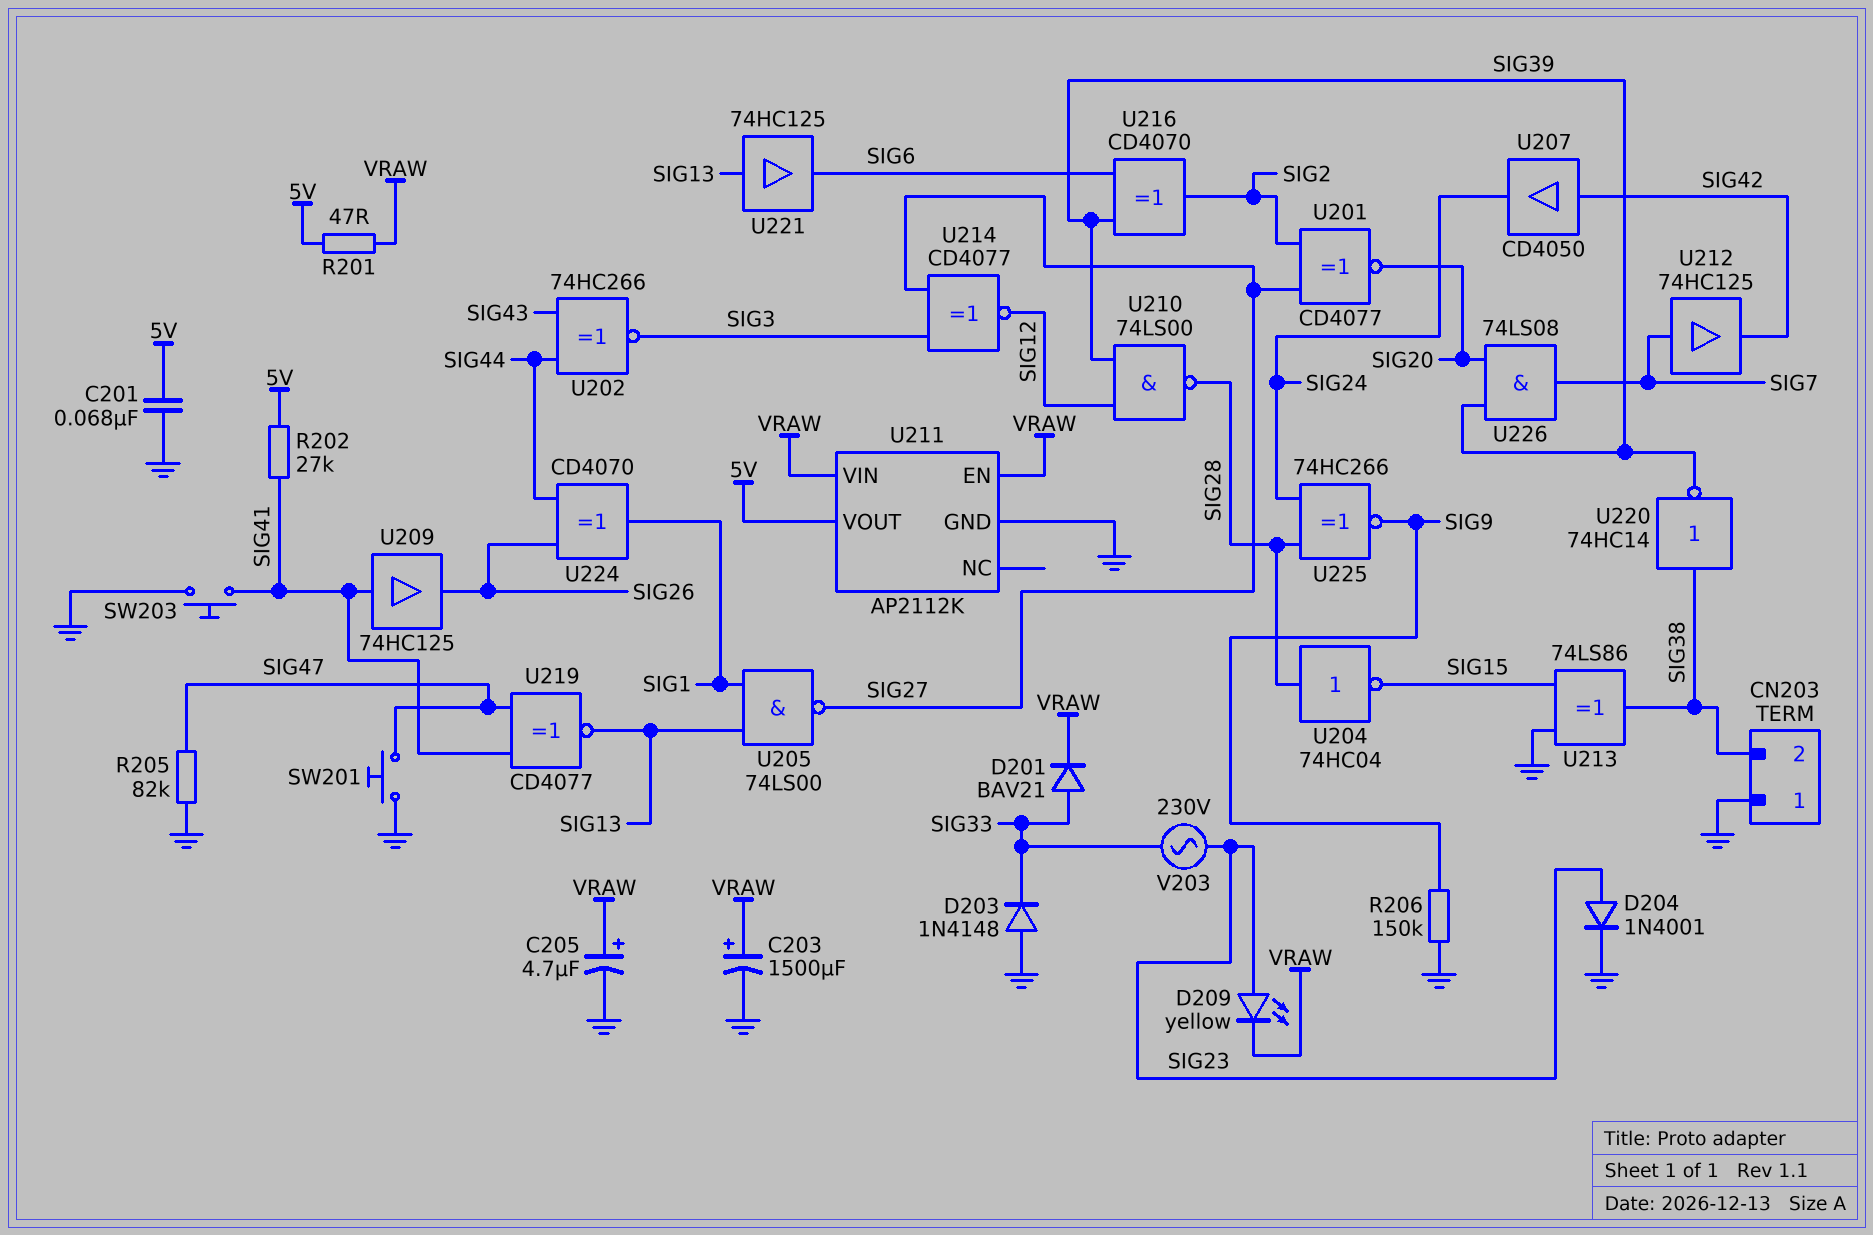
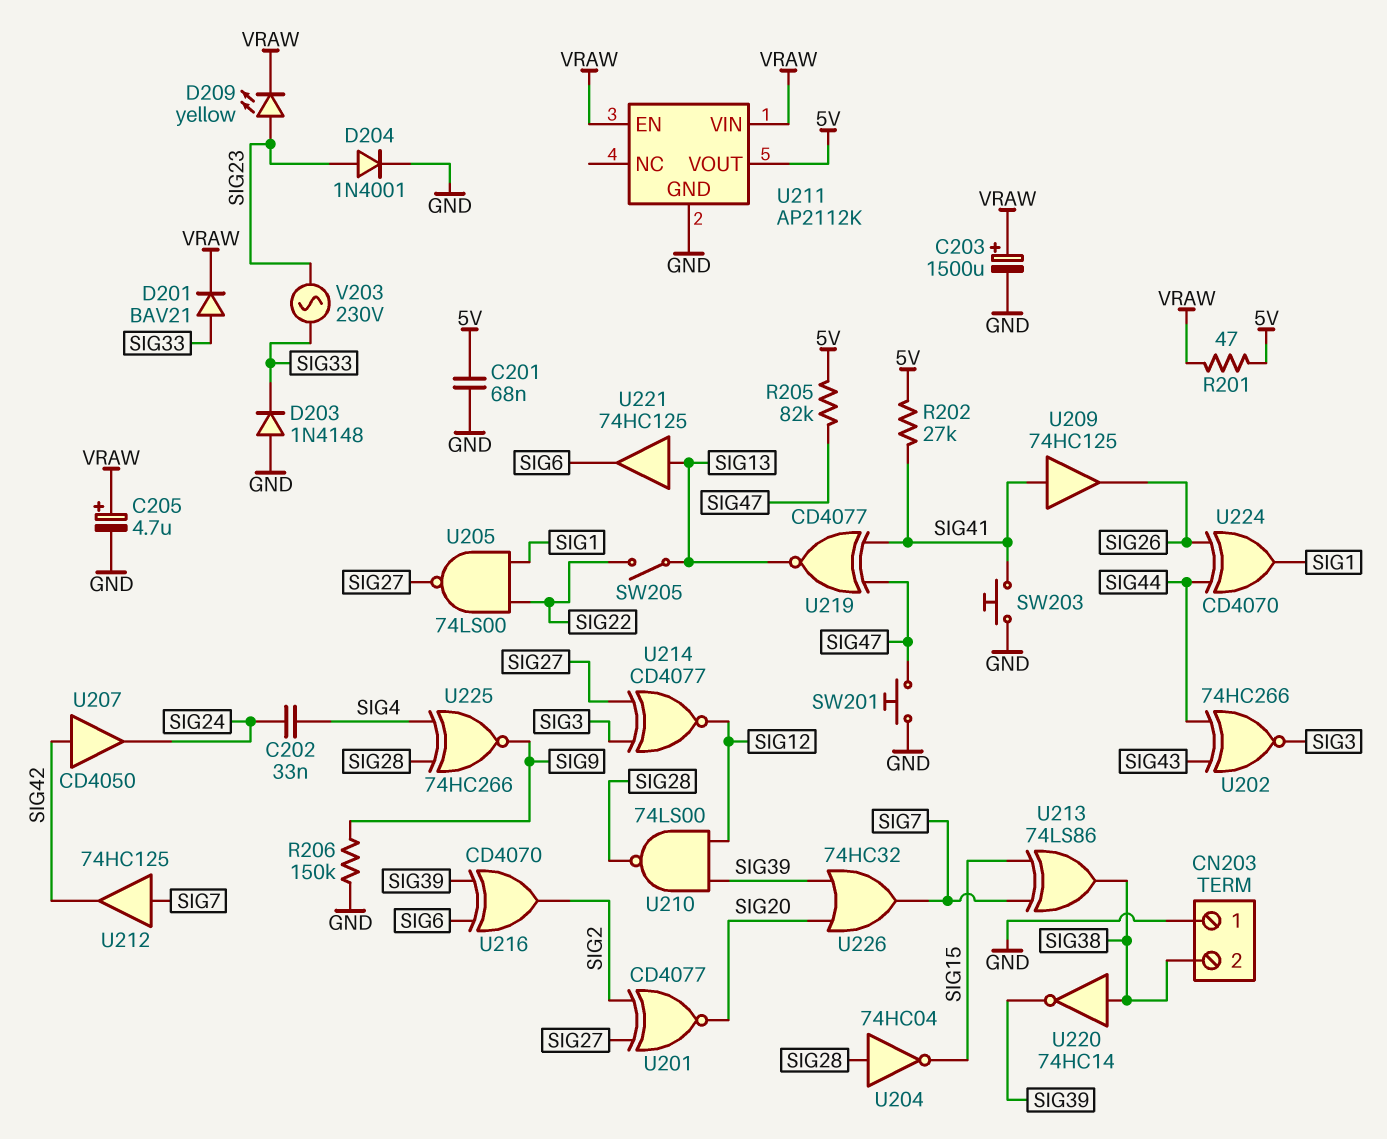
C202: none -> 33nF (SIG4, SIG24)
R205: 82k (GND, SIG47) -> 82k (5V, SIG47)
SW205: none -> switch (SIG13, SIG22)
U205: NAND 74LS00 (in SIG1, in SIG13, out SIG27) -> NAND 74LS00 (in SIG1, in SIG22, out SIG27)
U213: XOR 74LS86 (in GND, in SIG15, out SIG38) -> XOR 74LS86 (in SIG7, in SIG15, out SIG38)
U225: XNOR 74HC266 (in SIG24, in SIG28, out SIG9) -> XNOR 74HC266 (in SIG4, in SIG28, out SIG9)
U226: AND 74LS08 (in SIG20, in SIG39, out SIG7) -> OR 74HC32 (in SIG20, in SIG39, out SIG7)

